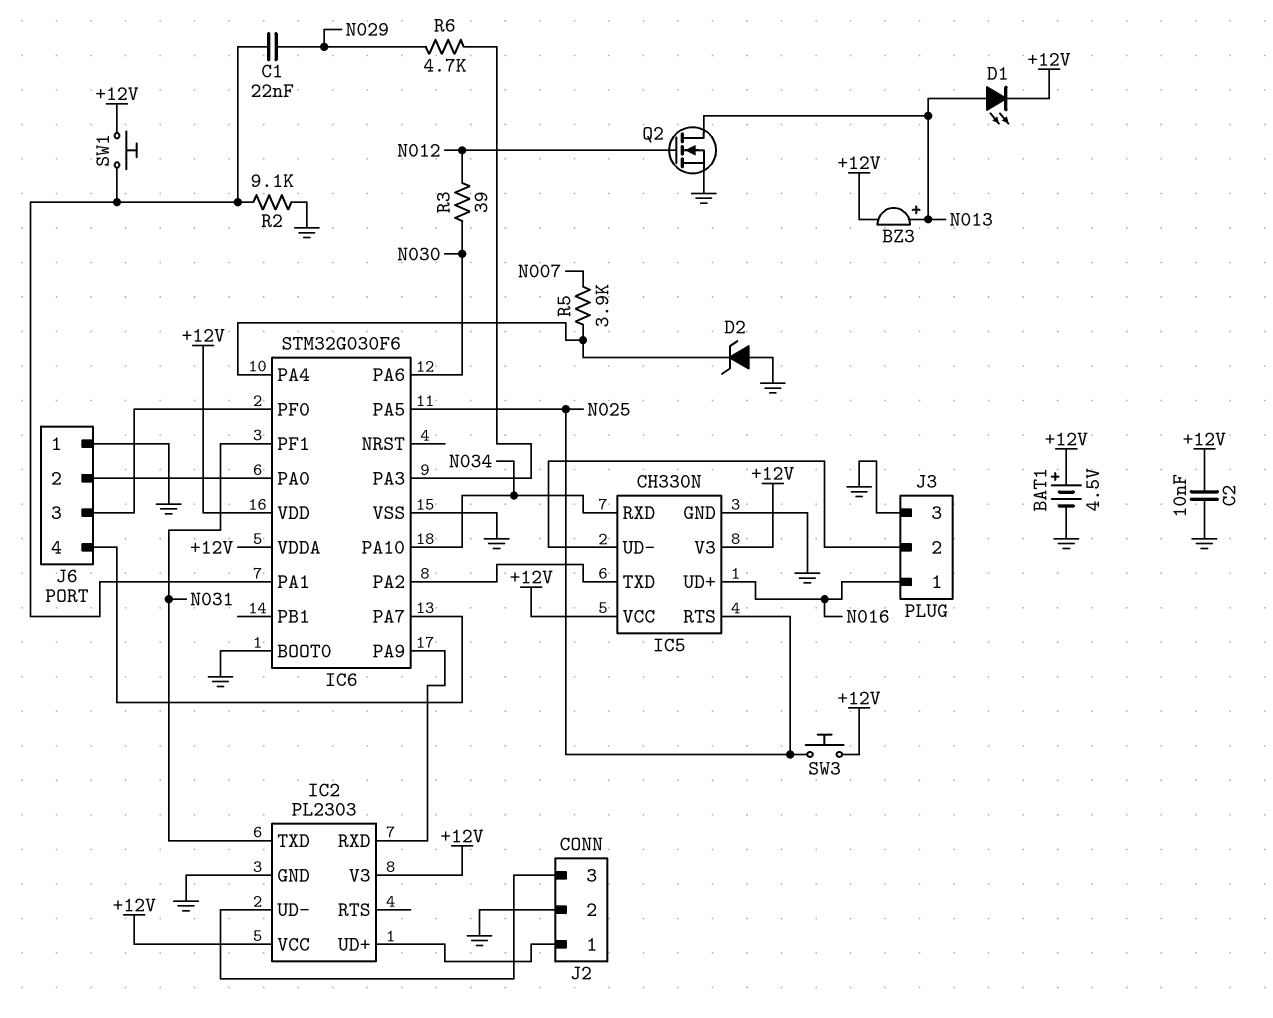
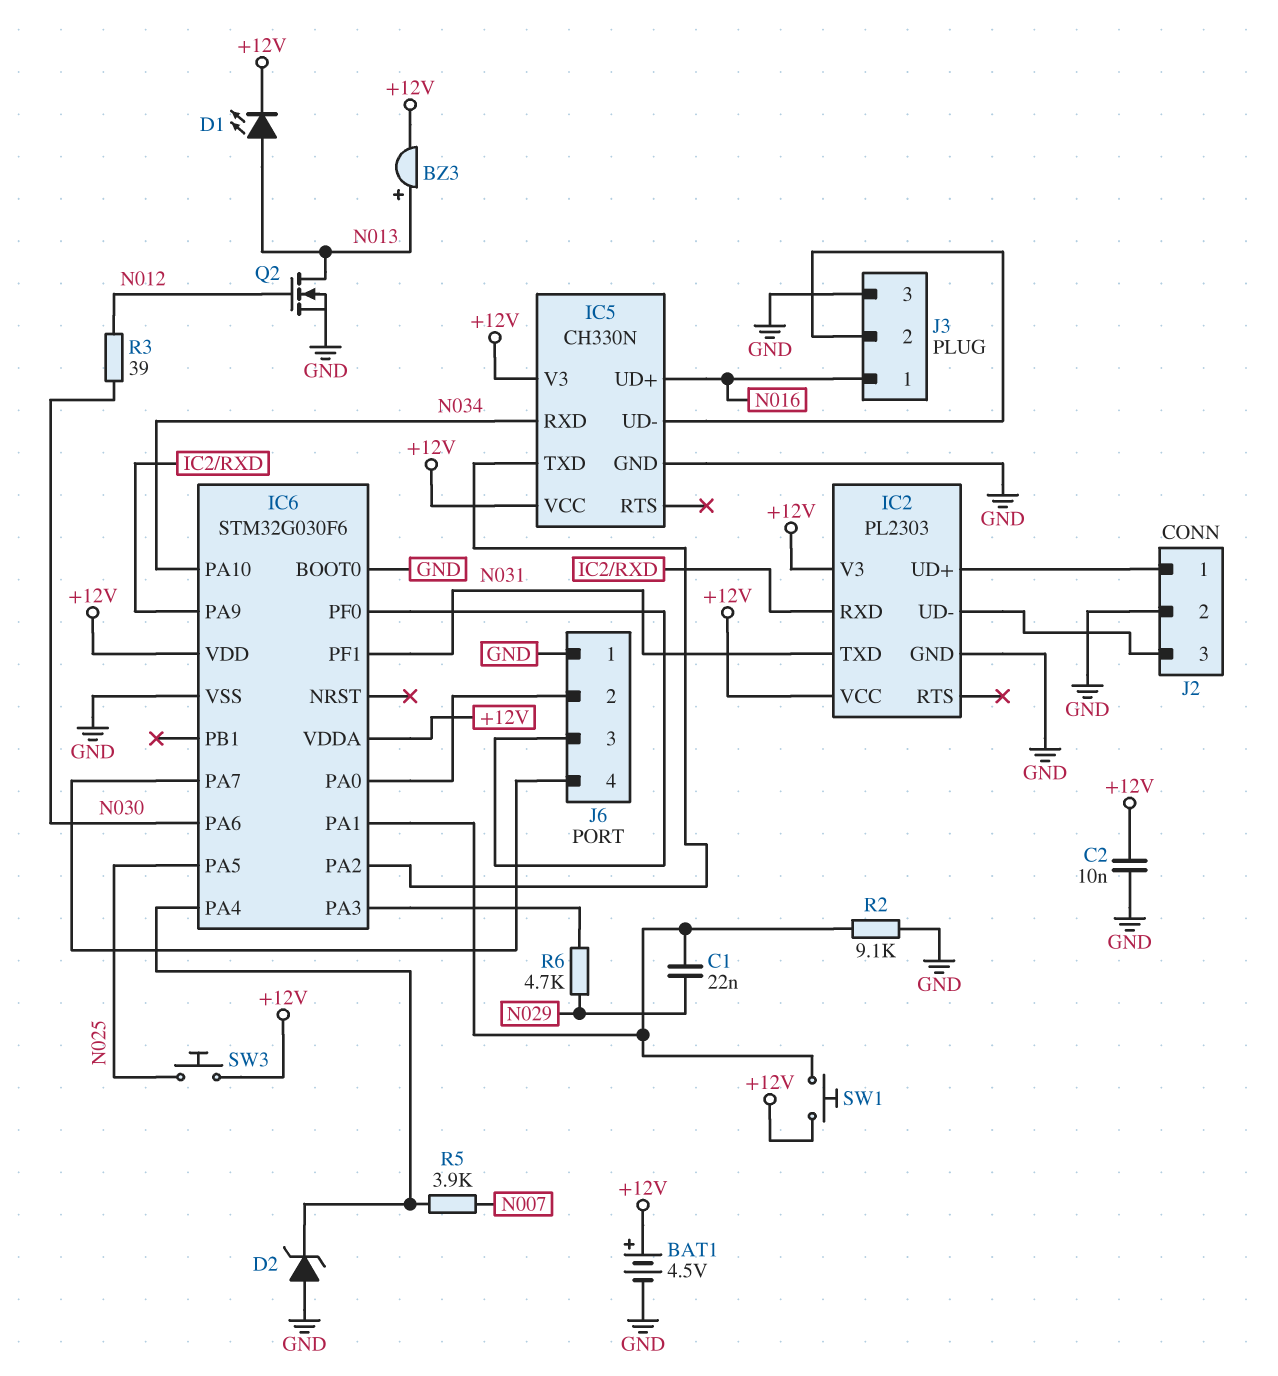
IC5 pin RTS: N025 -> none

